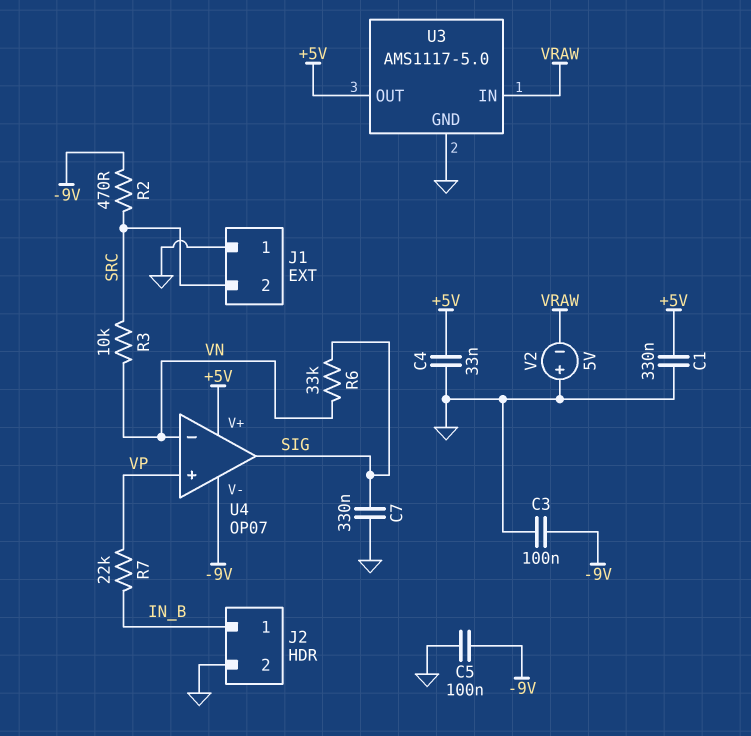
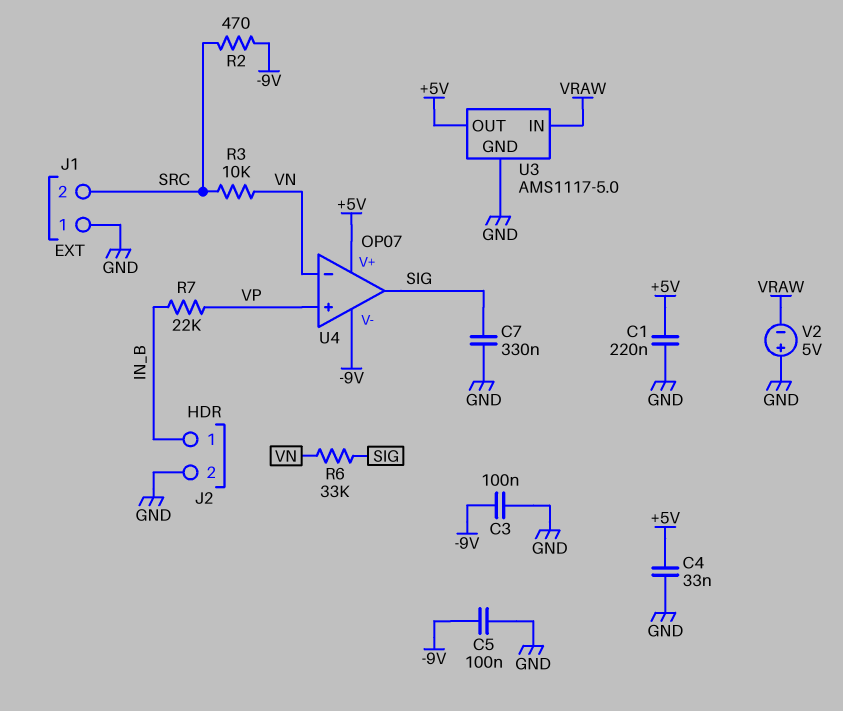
C1: 330nF (+5V, GND) -> 220nF (+5V, GND)

